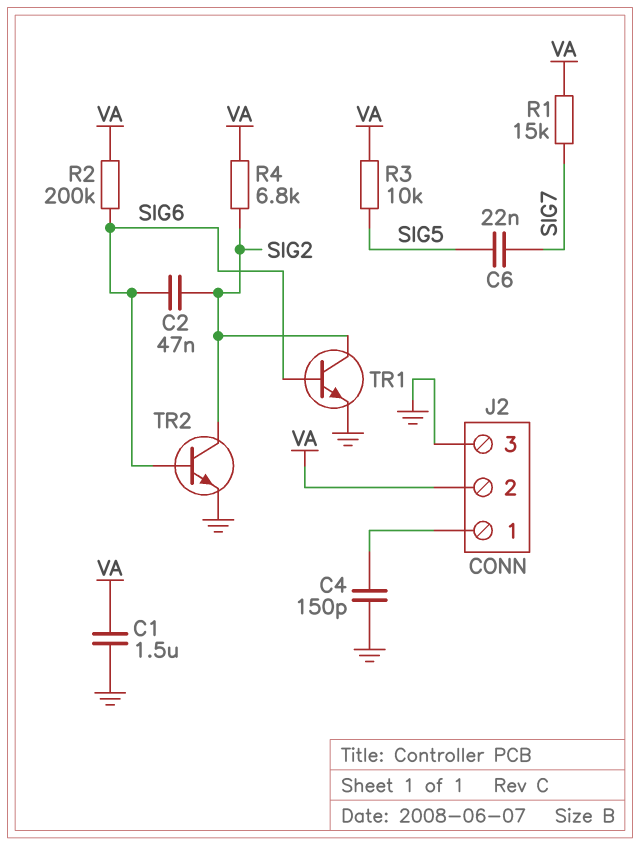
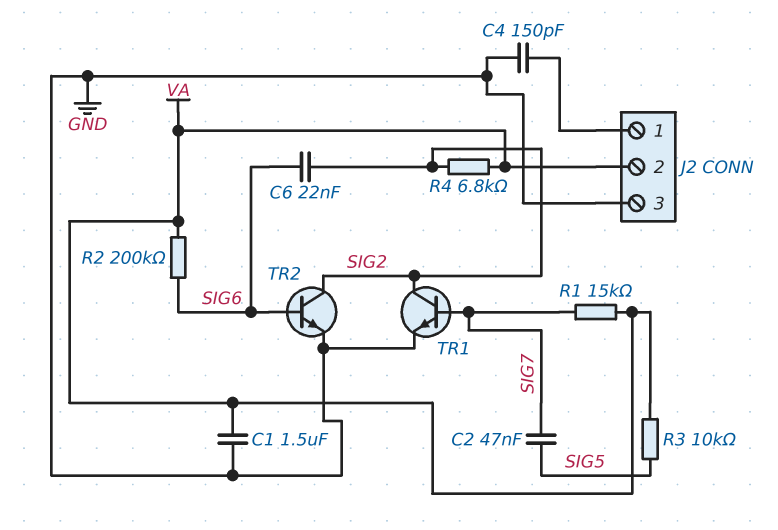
C2: 47nF (SIG2, SIG6) -> 47nF (SIG5, SIG7)
C6: 22nF (SIG5, SIG7) -> 22nF (SIG2, SIG6)
TR1: NPN (B SIG6, C SIG2, E GND) -> NPN (B SIG7, C SIG2, E GND)

